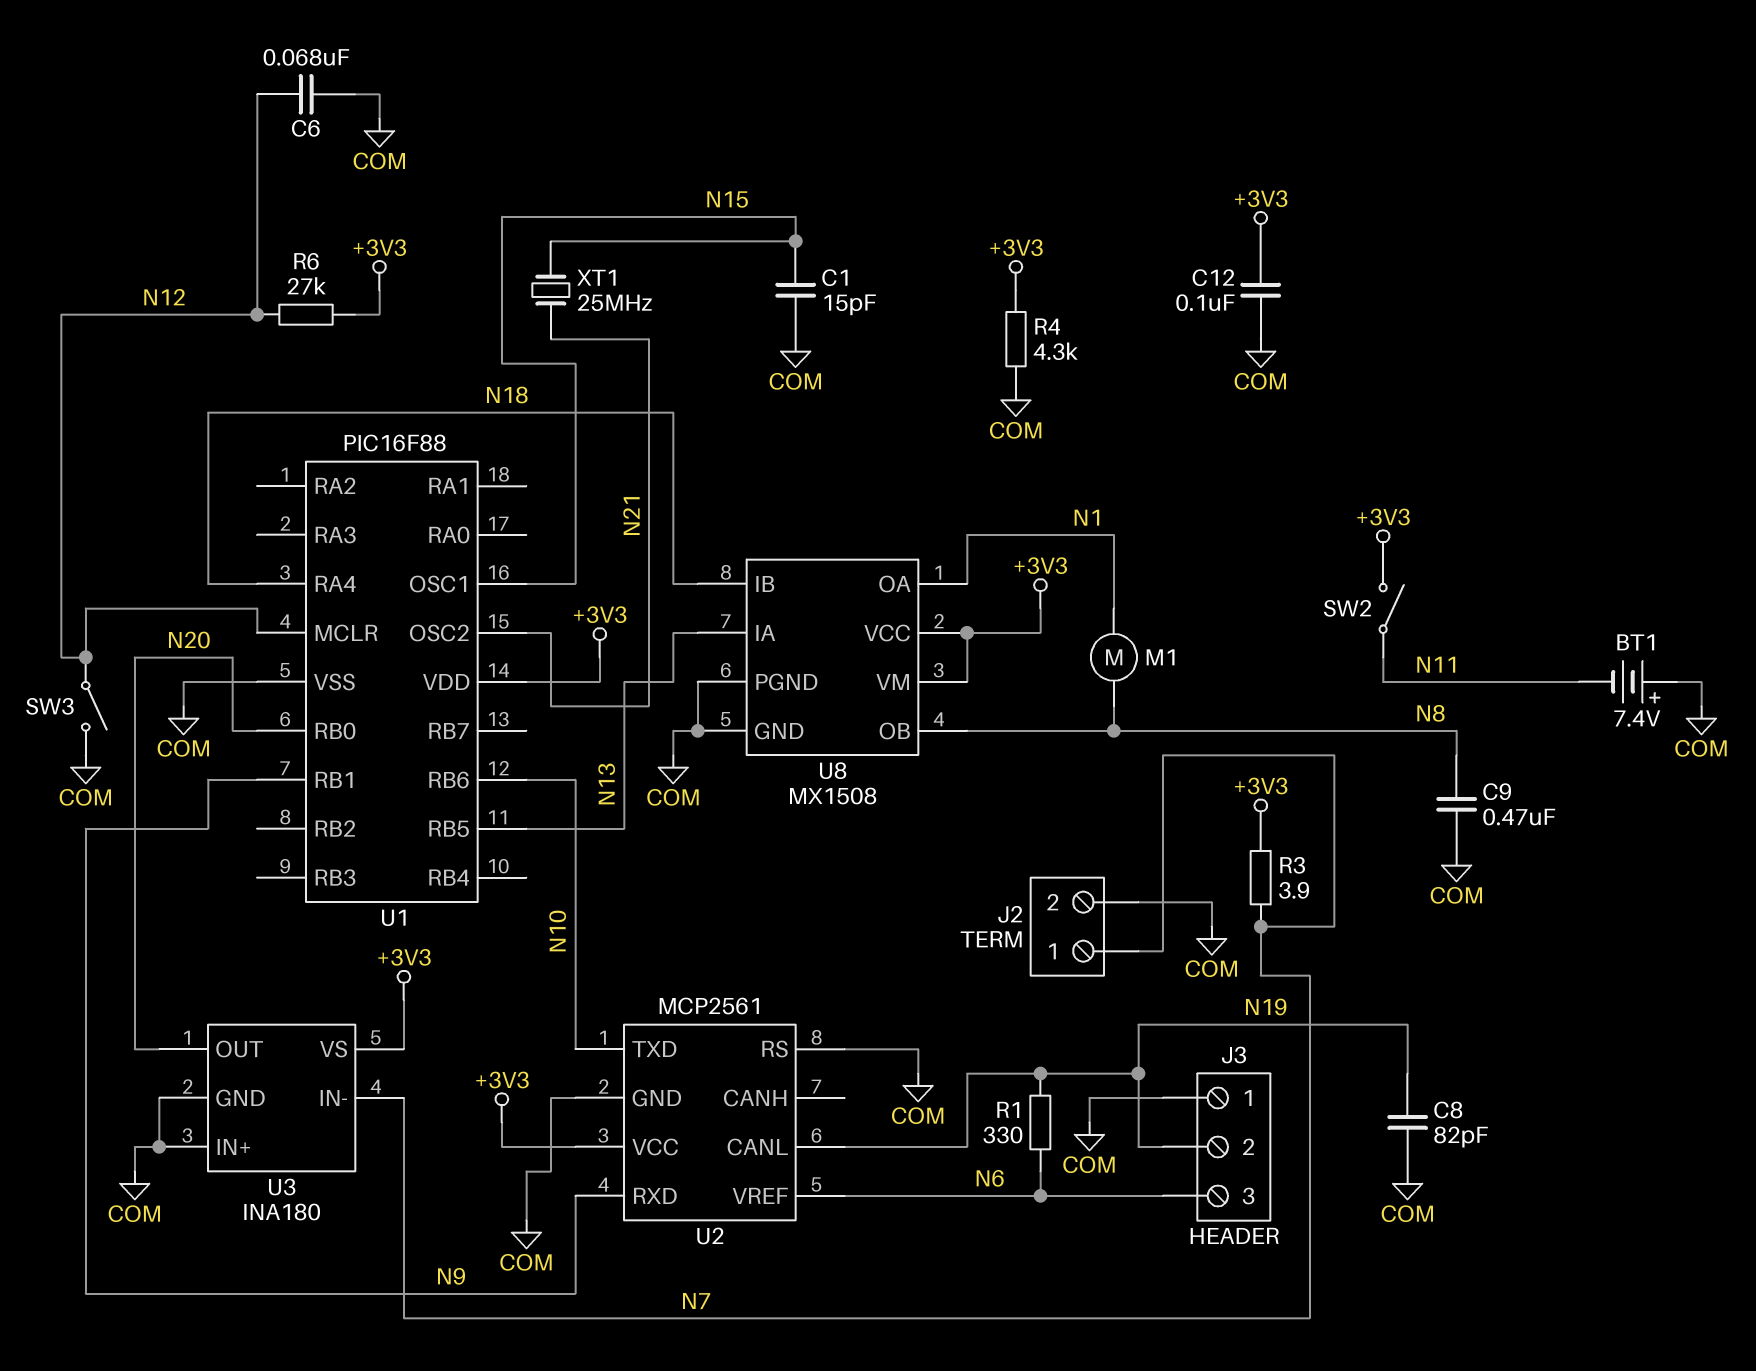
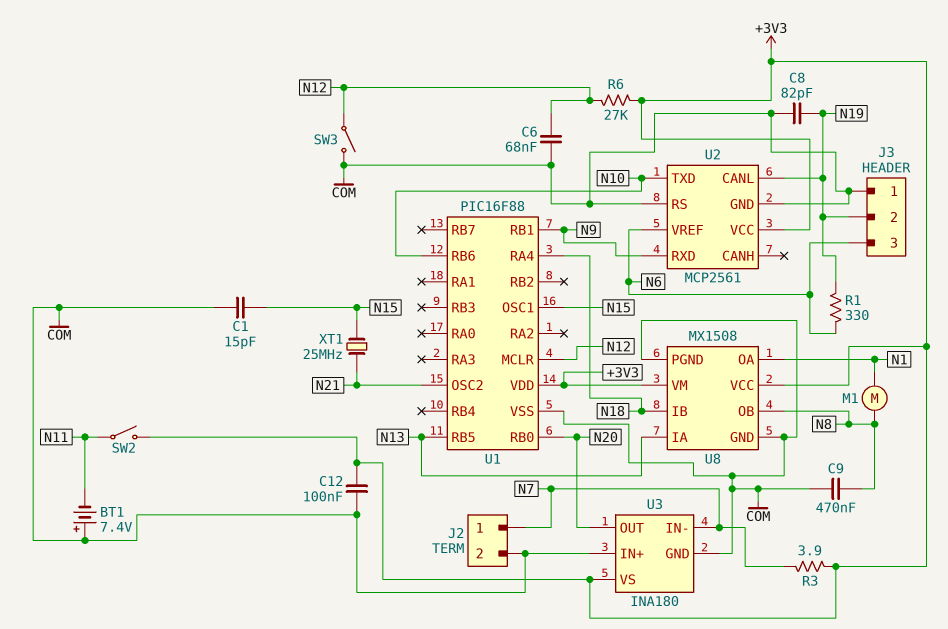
R4: 4.3k (+3V3, COM) -> none

